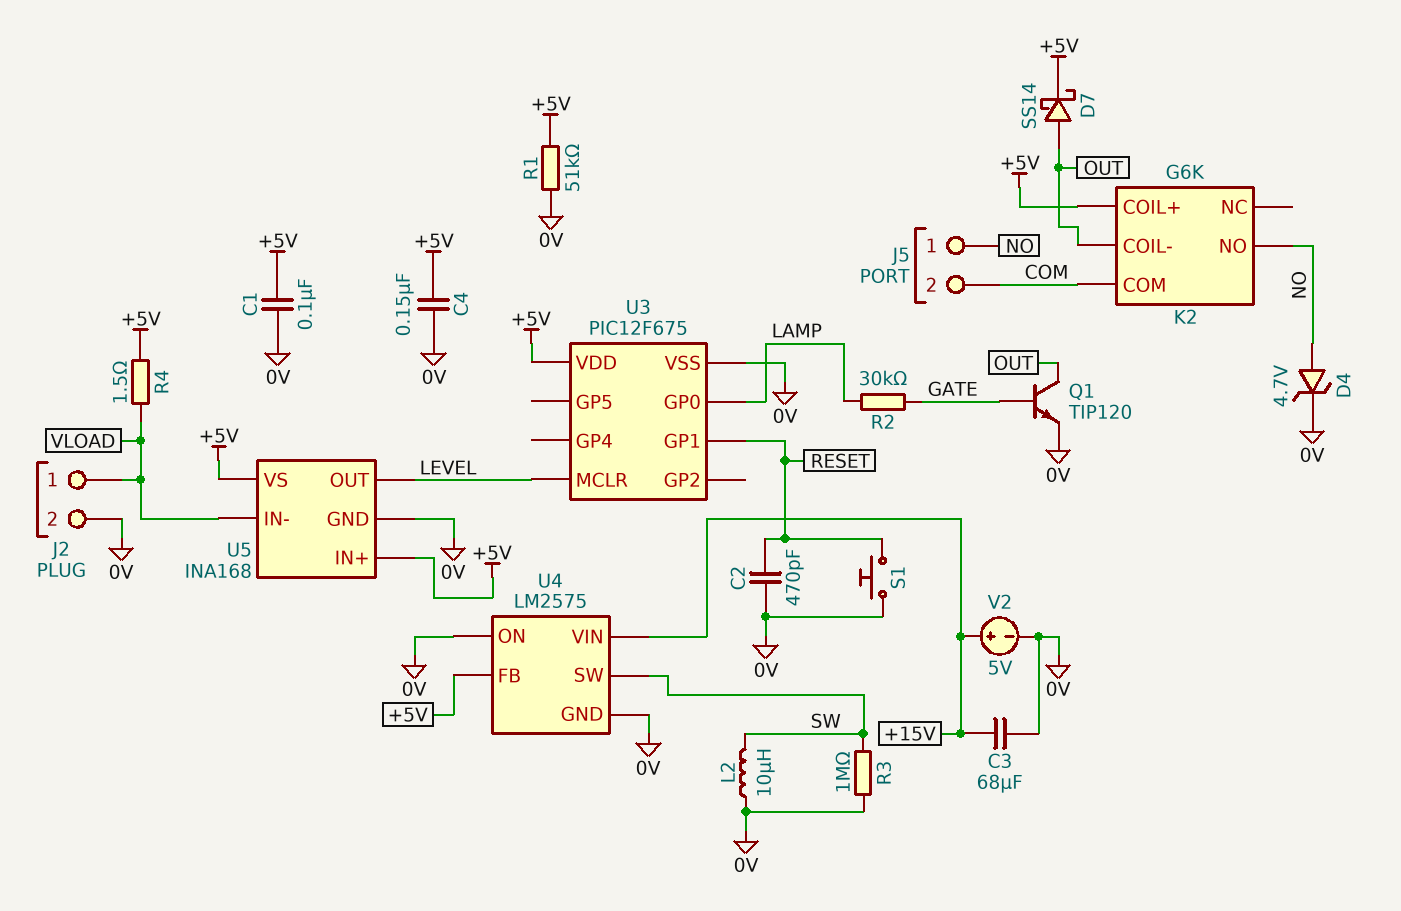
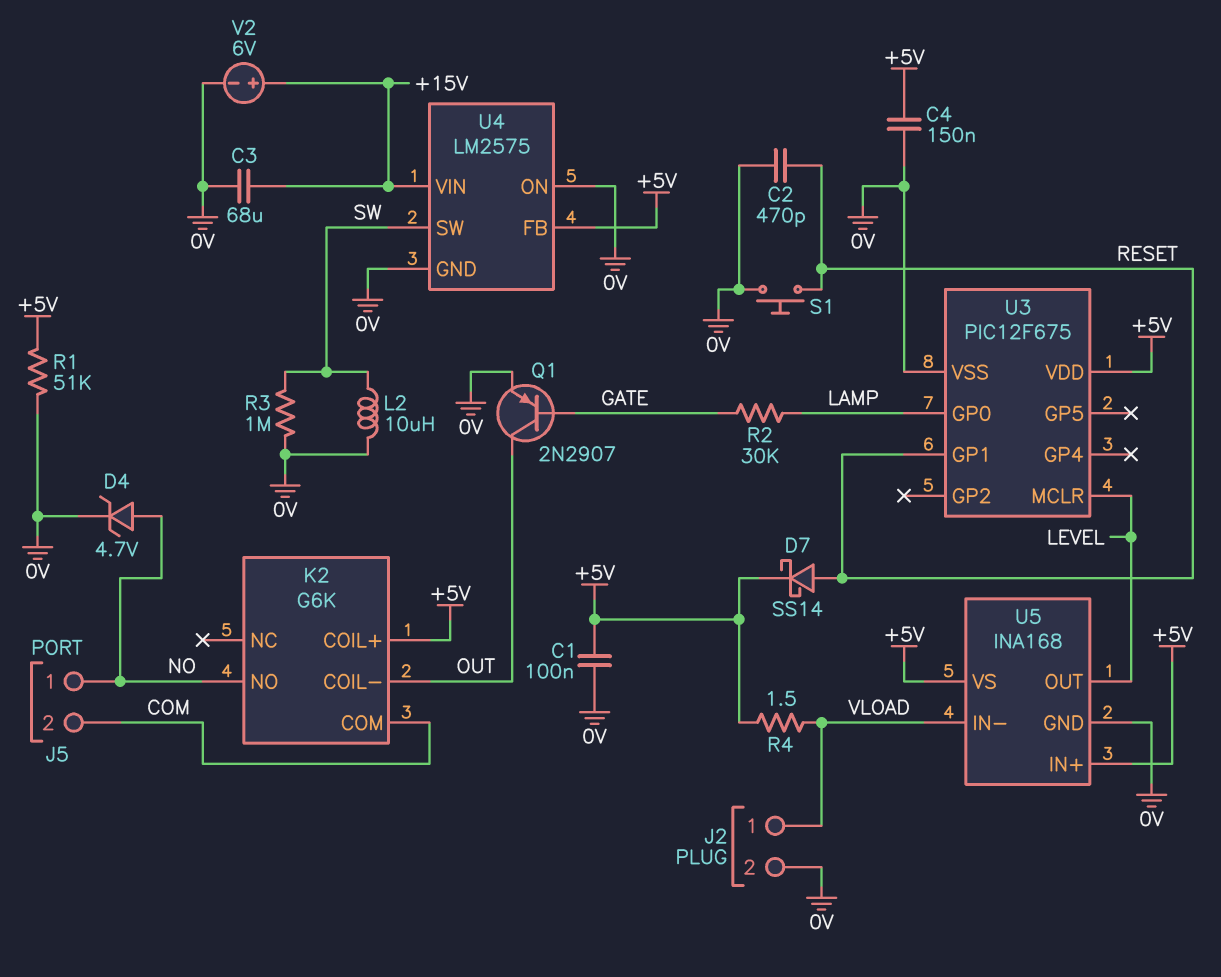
D7: schottky SS14 (A OUT, K +5V) -> schottky SS14 (A RESET, K +5V)
Q1: NPN TIP120 (B GATE, C OUT, E 0V) -> PNP 2N2907 (B GATE, C OUT, E 0V)
V2: 5V (plus +15V, minus 0V) -> 6V (plus +15V, minus 0V)

